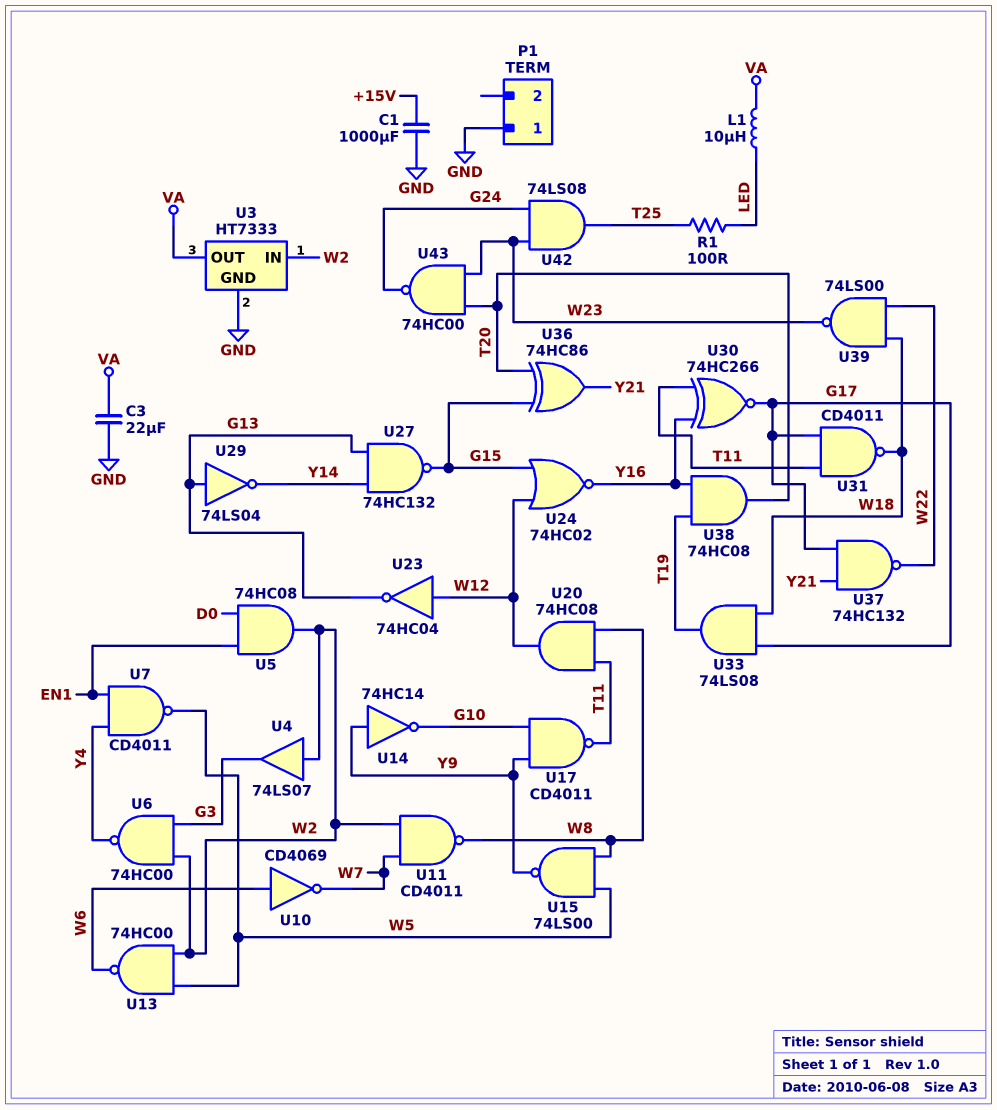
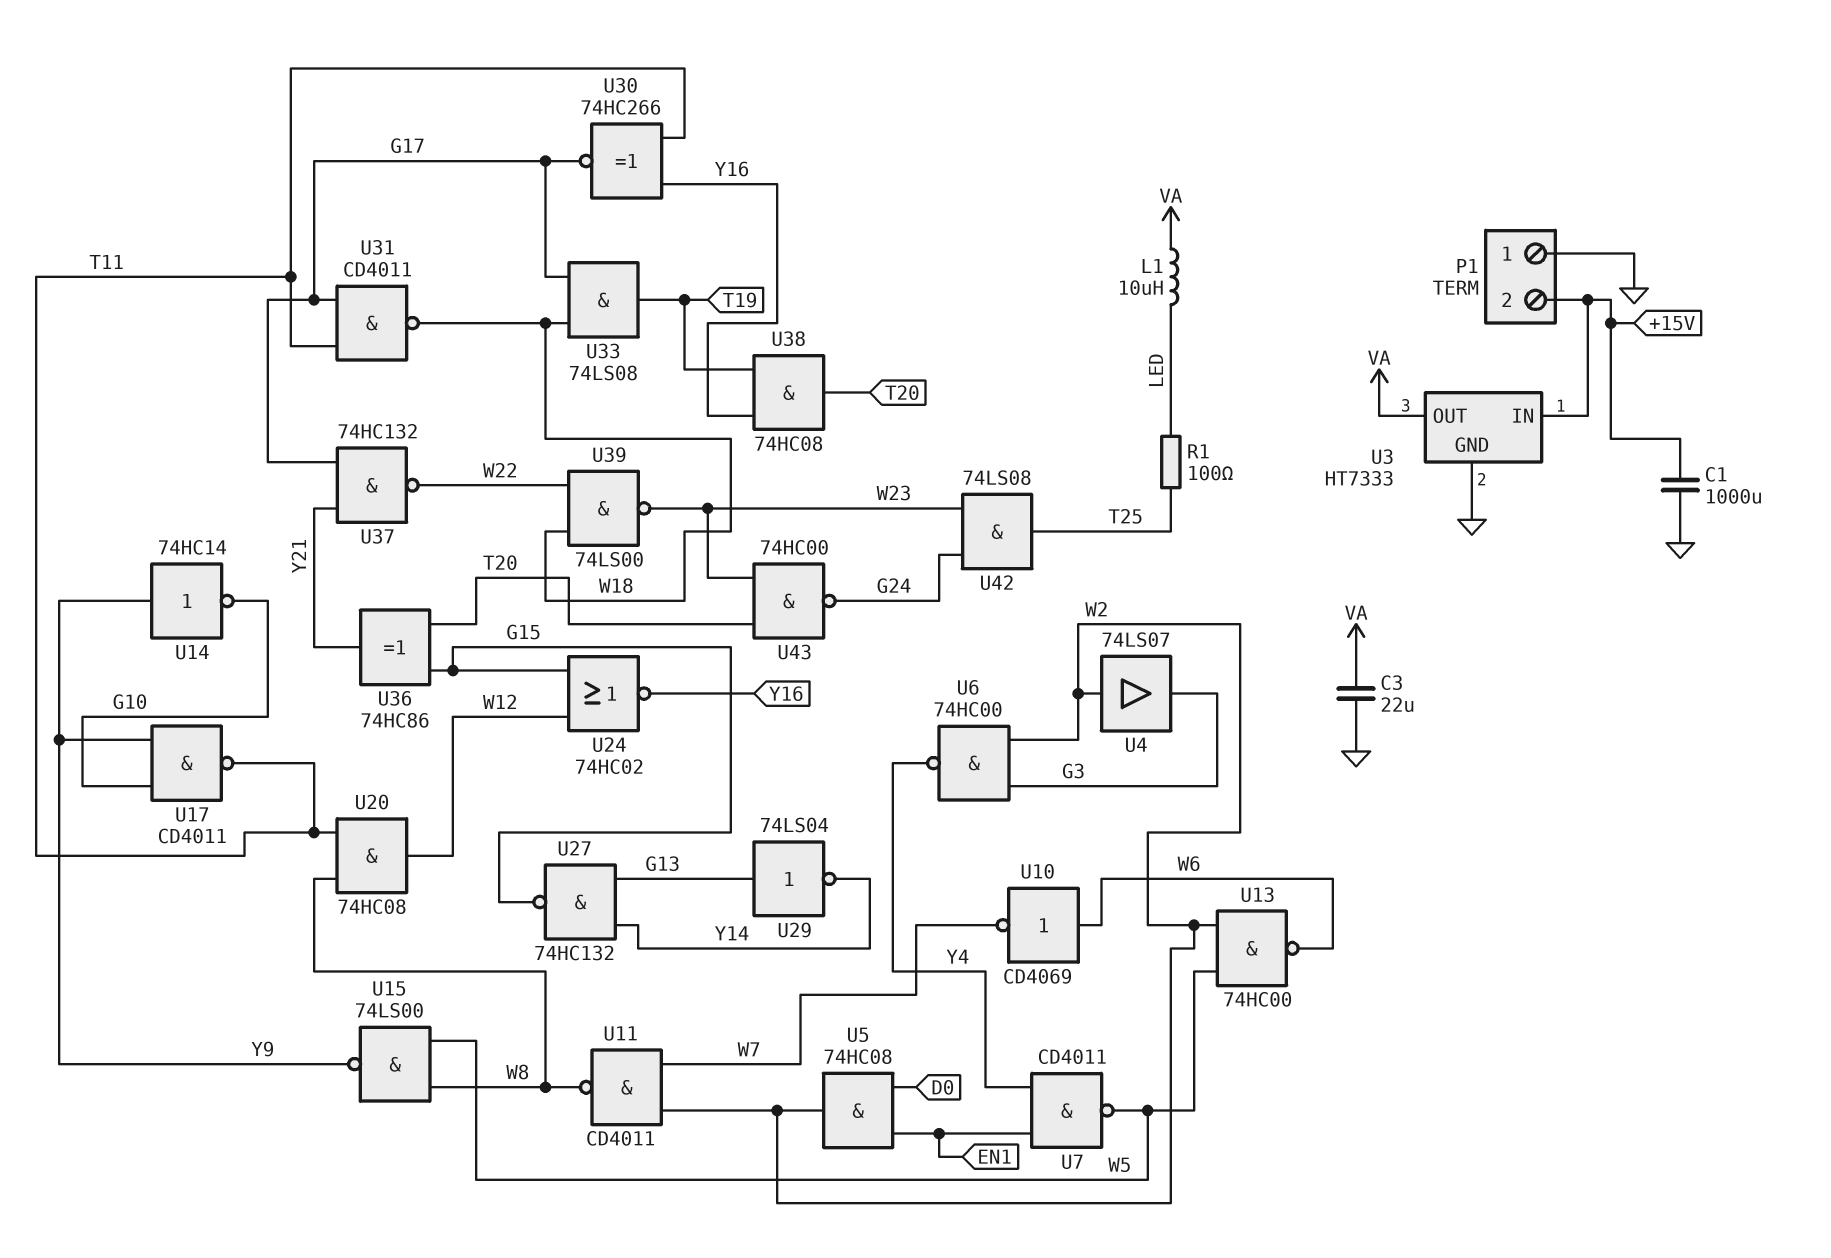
P1 pin 2: none -> +15V
U3 pin IN: W2 -> +15V
U23: NOT 74HC04 (in W12, out G13) -> none

